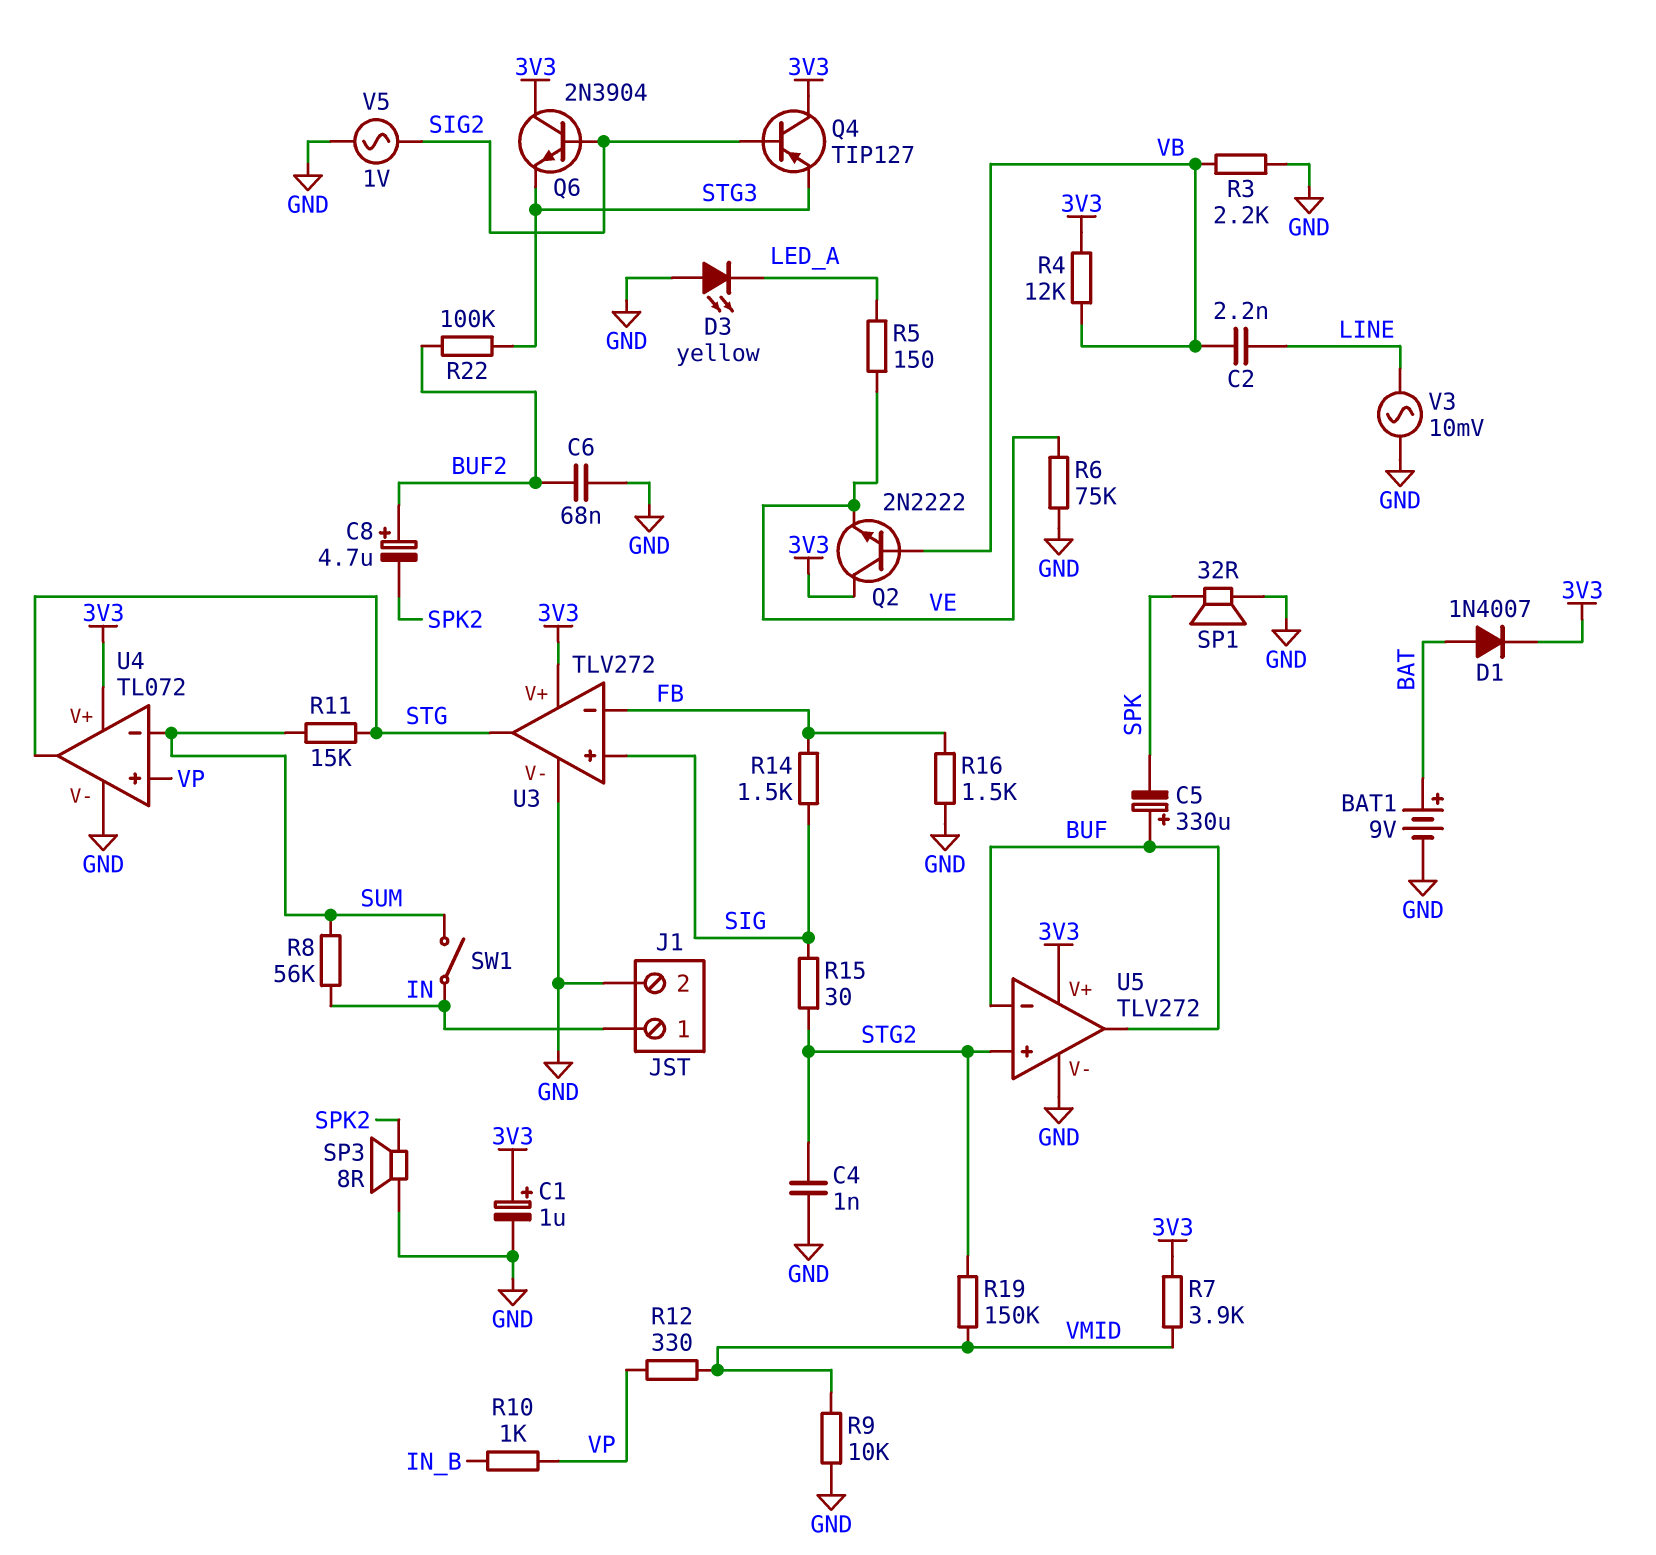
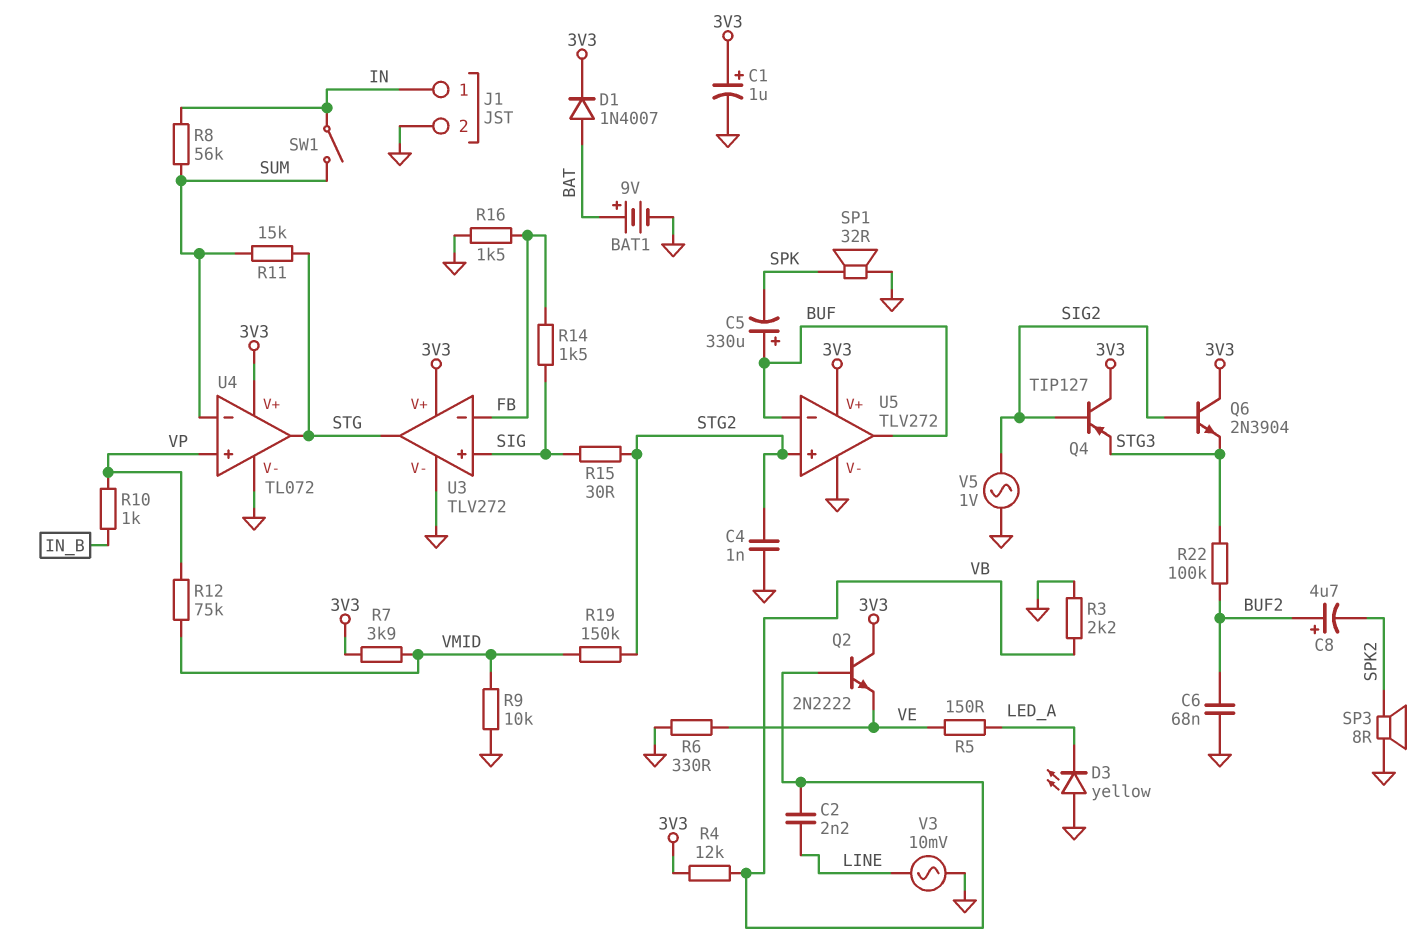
R6: 75k (GND, VE) -> 330 (GND, VE)
R12: 330 (VMID, VP) -> 75k (VMID, VP)

